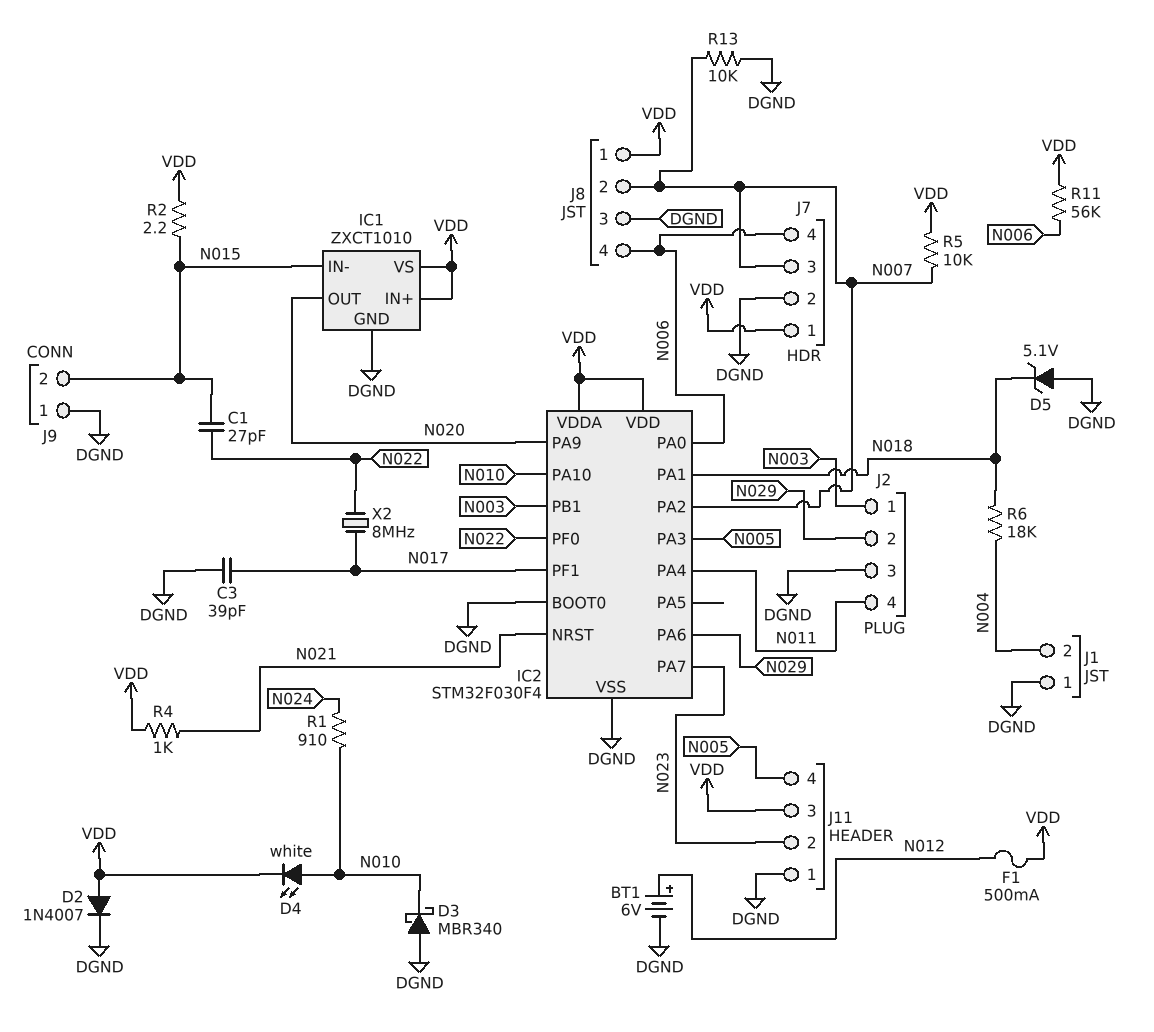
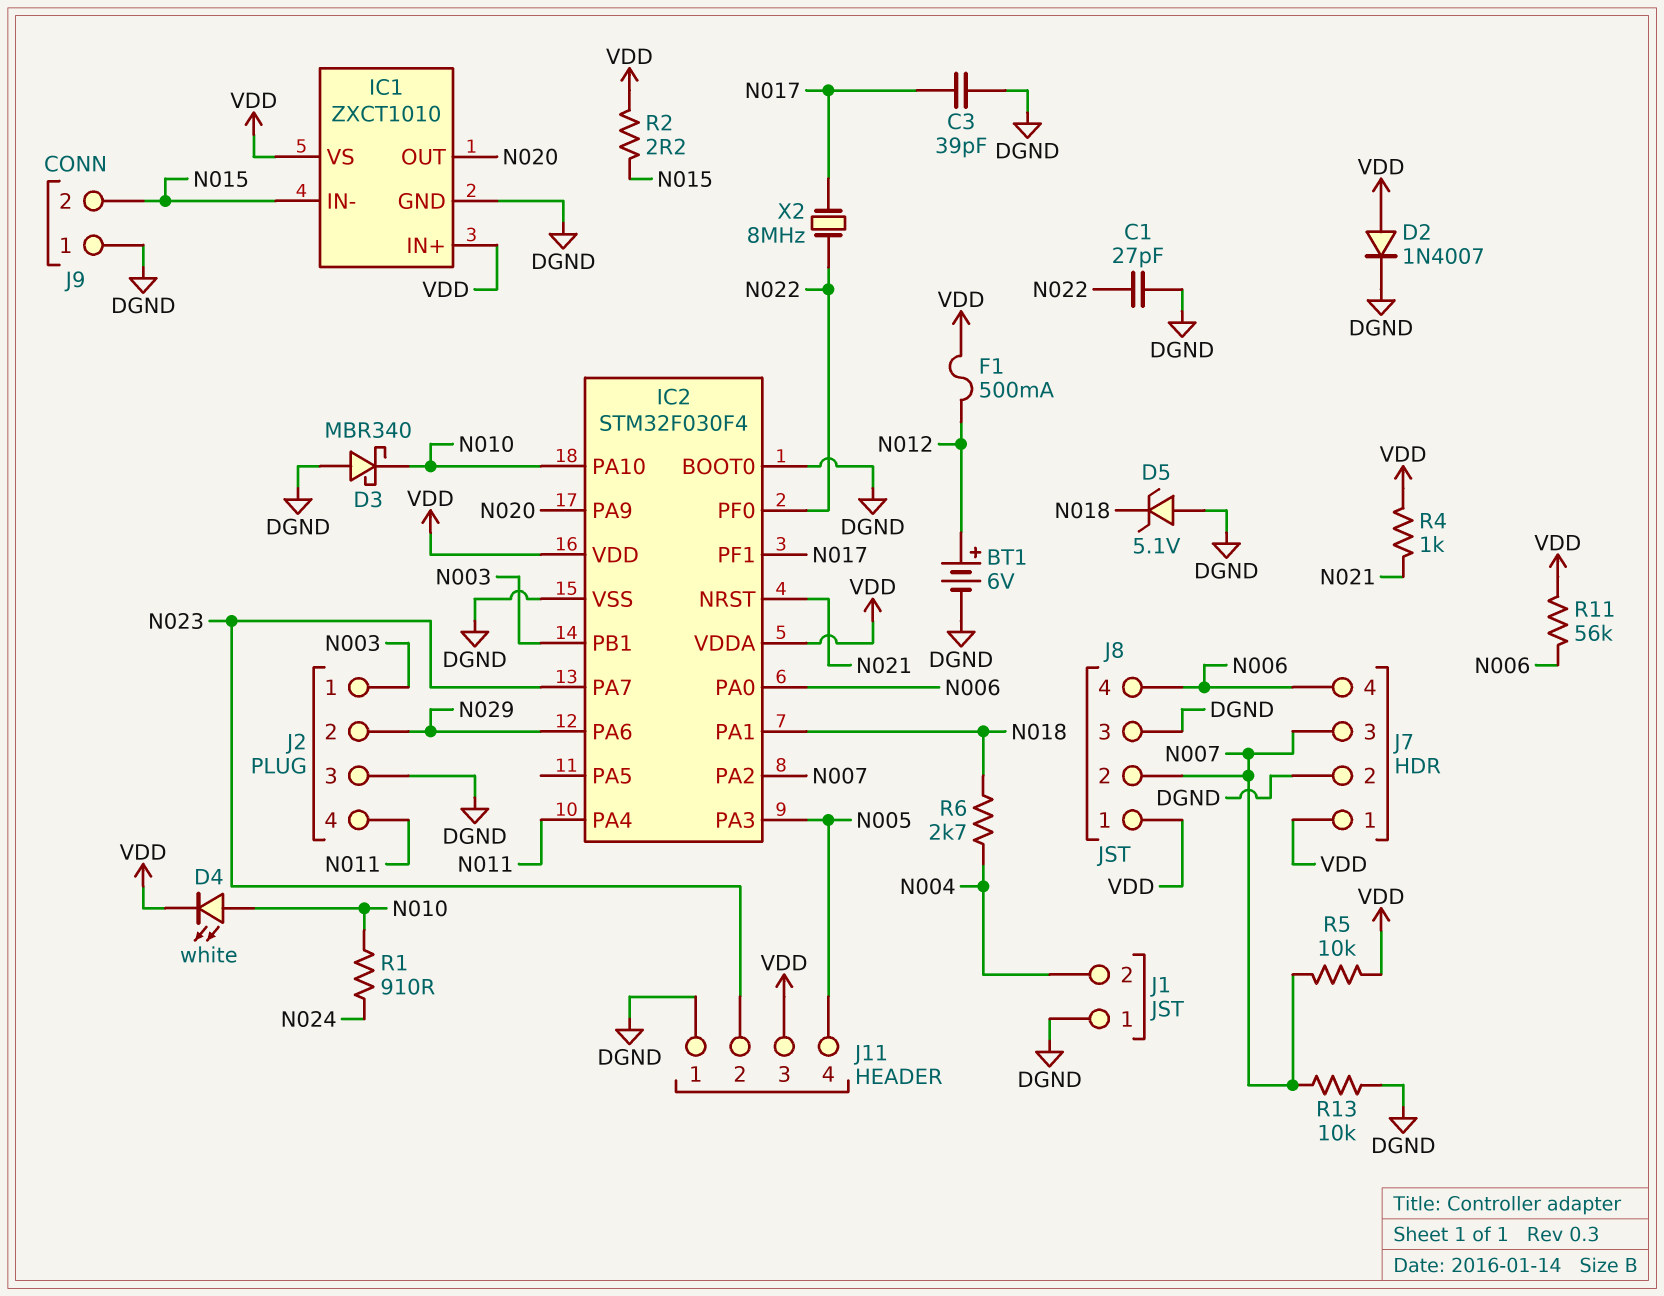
C1: 27pF (N015, N022) -> 27pF (DGND, N022)
R6: 18k (N004, N018) -> 2.7k (N004, N018)

